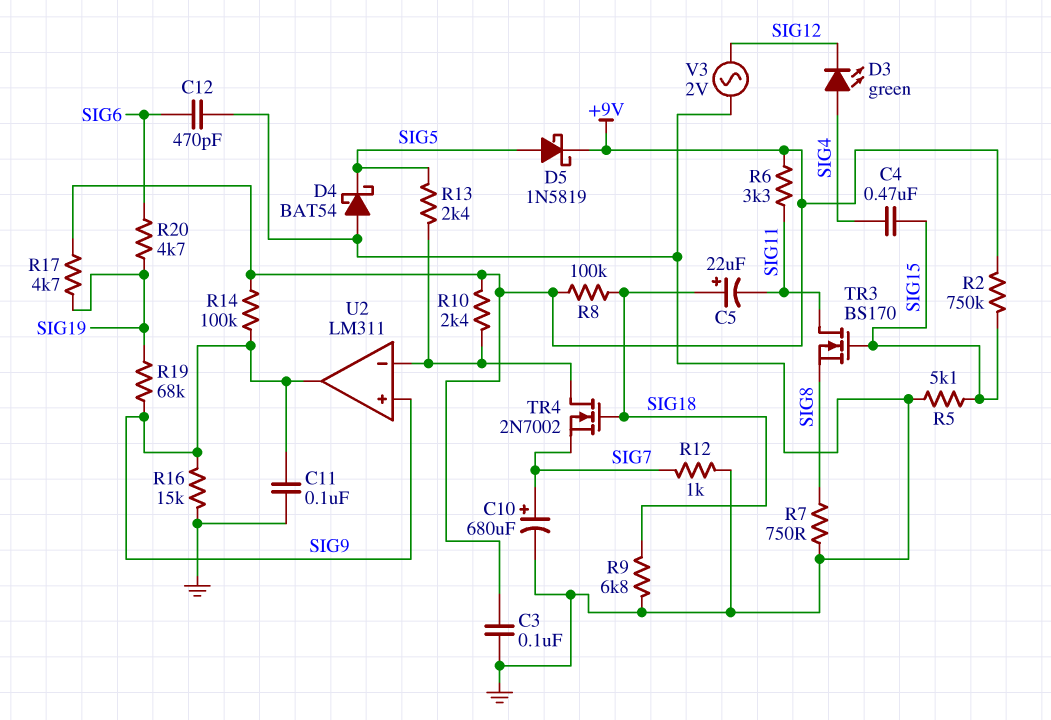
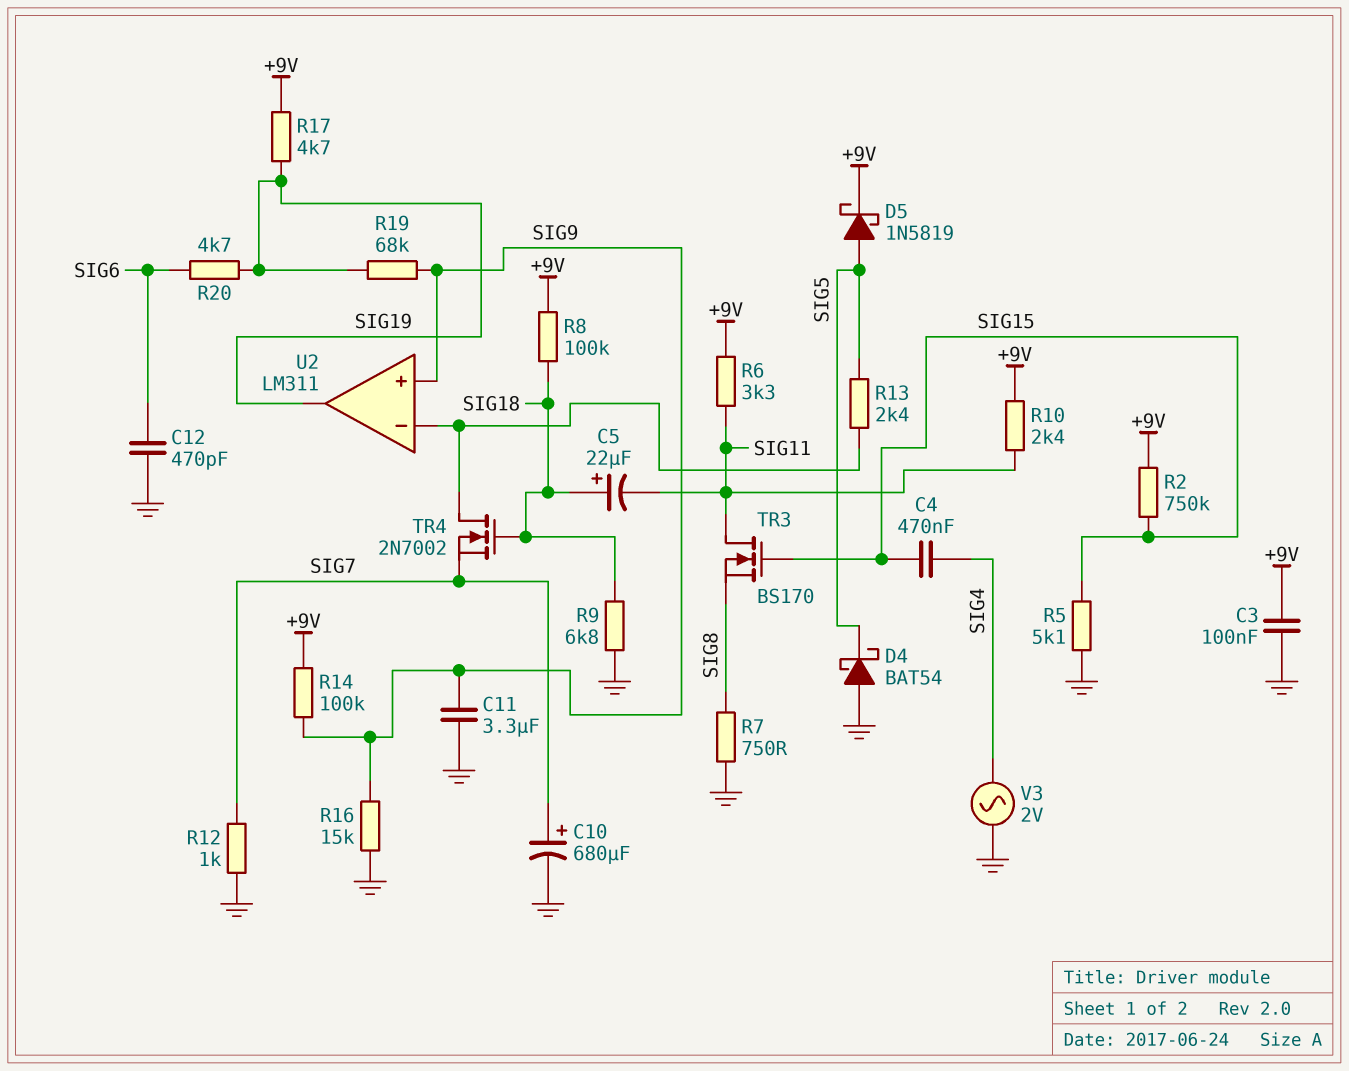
C11: 100nF (GND, SIG9) -> 3.3uF (GND, SIG9)
D3: LED green (A SIG4, K SIG12) -> none
R10: 2.4k (+9V, U2/in-) -> 2.4k (+9V, SIG11)
U2 pin out: SIG9 -> SIG19
V3: AC 2V (GND, SIG12) -> AC 2V (GND, SIG4)

